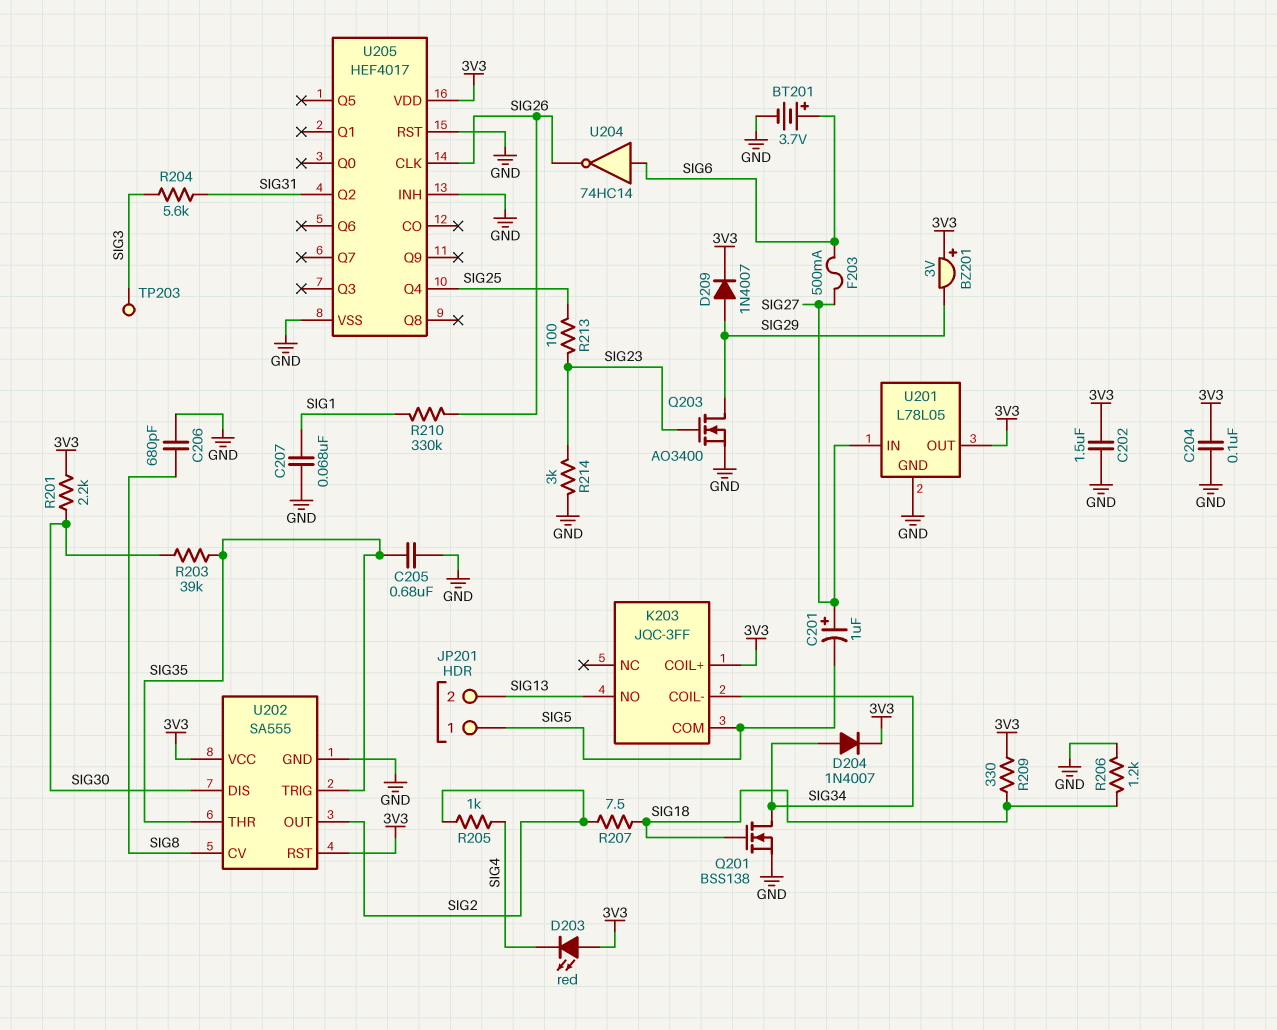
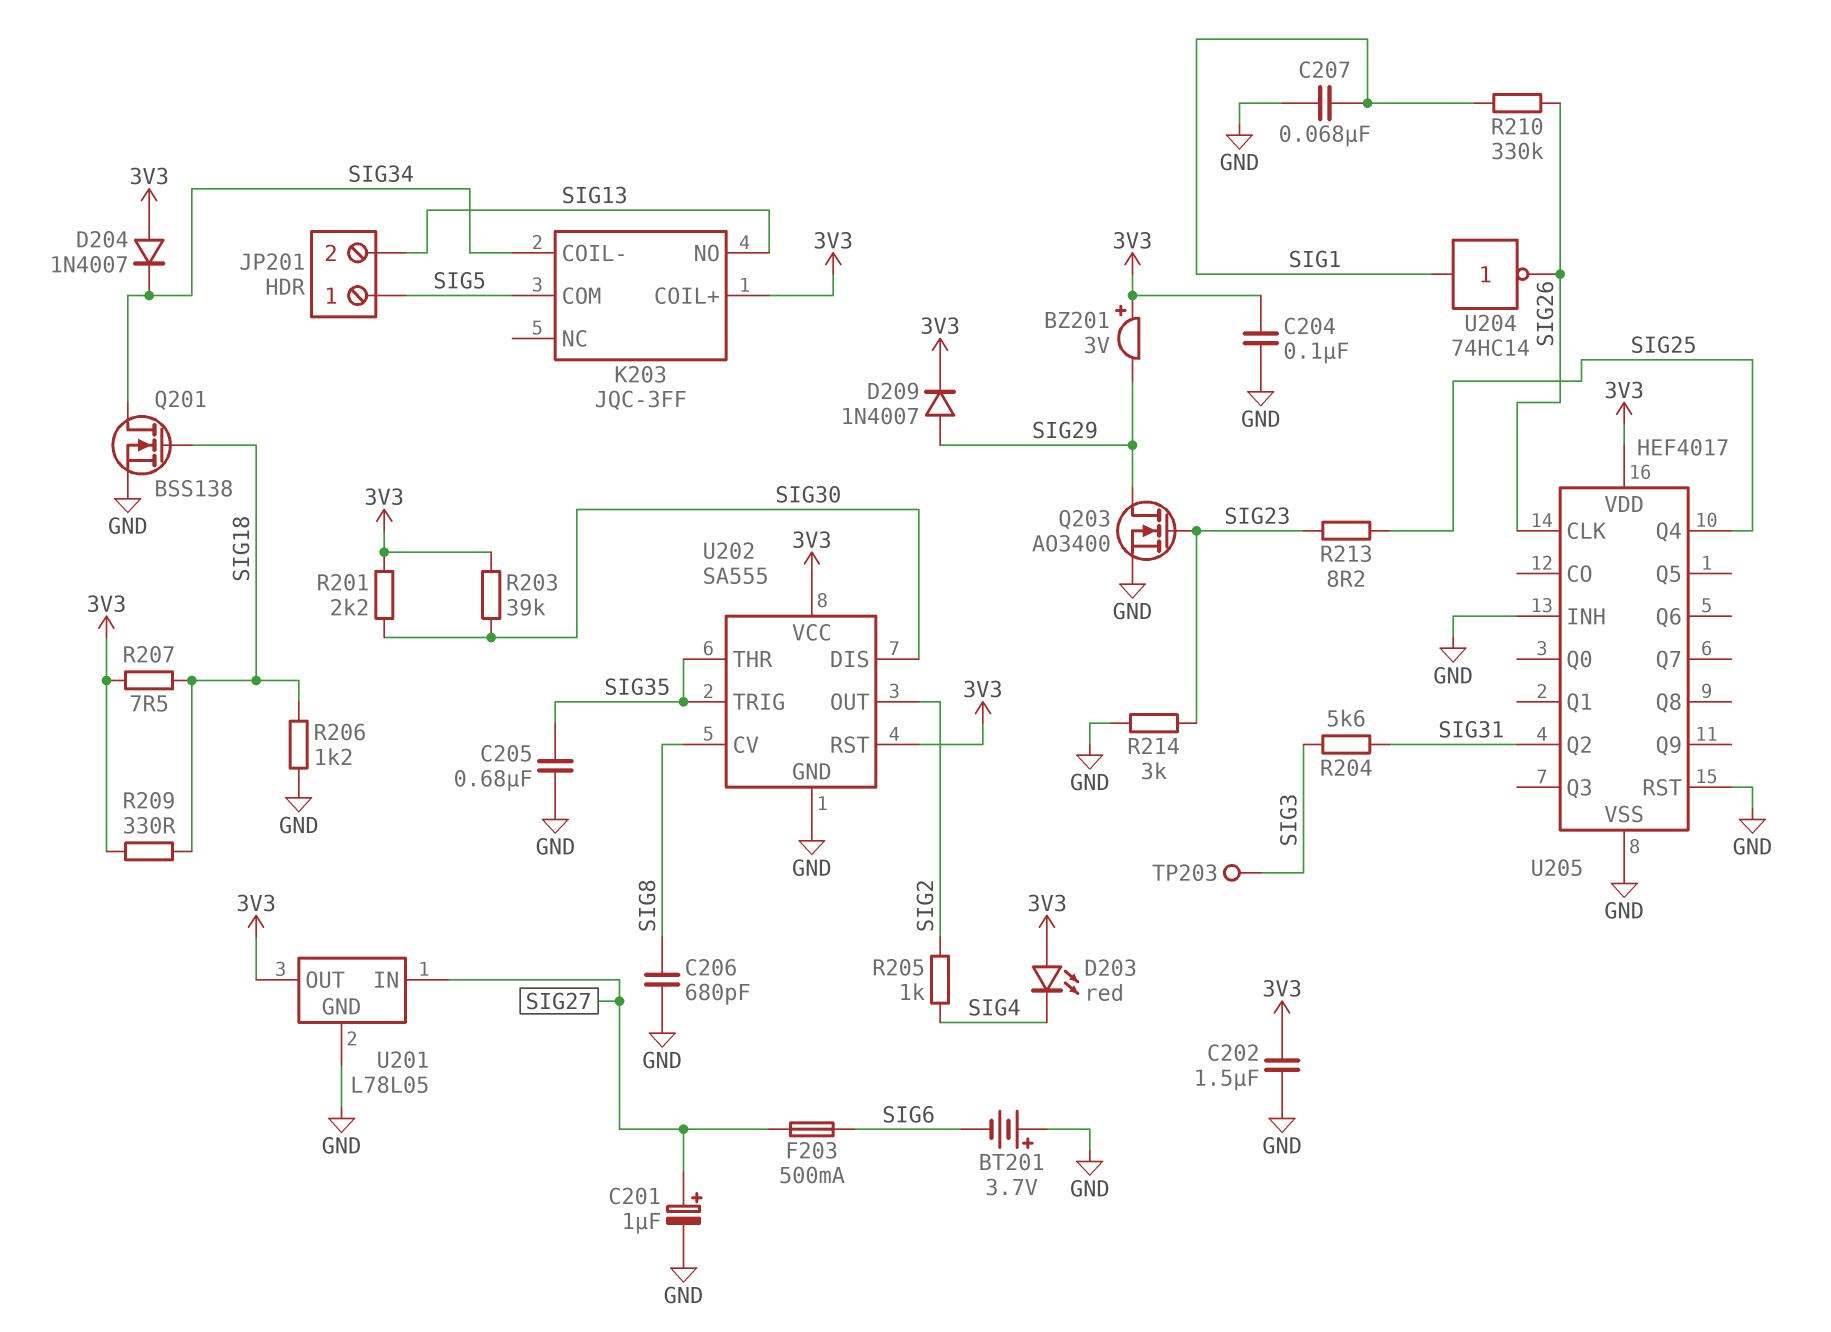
BT201: 3.7V (plus SIG6, minus GND) -> 3.7V (plus GND, minus SIG6)
C201: 1uF (plus SIG27, minus SIG5) -> 1uF (plus SIG27, minus GND)
D204: diode 1N4007 (A SIG34, K 3V3) -> diode 1N4007 (A 3V3, K SIG34)
R203: 39k (SIG30, SIG35) -> 39k (3V3, SIG30)
R207: 7.5 (SIG2, SIG18) -> 7.5 (3V3, SIG18)
R213: 100 (SIG23, SIG25) -> 8.2 (SIG23, SIG25)
U204: NOT 74HC14 (in SIG6, out SIG26) -> NOT 74HC14 (in SIG1, out SIG26)

